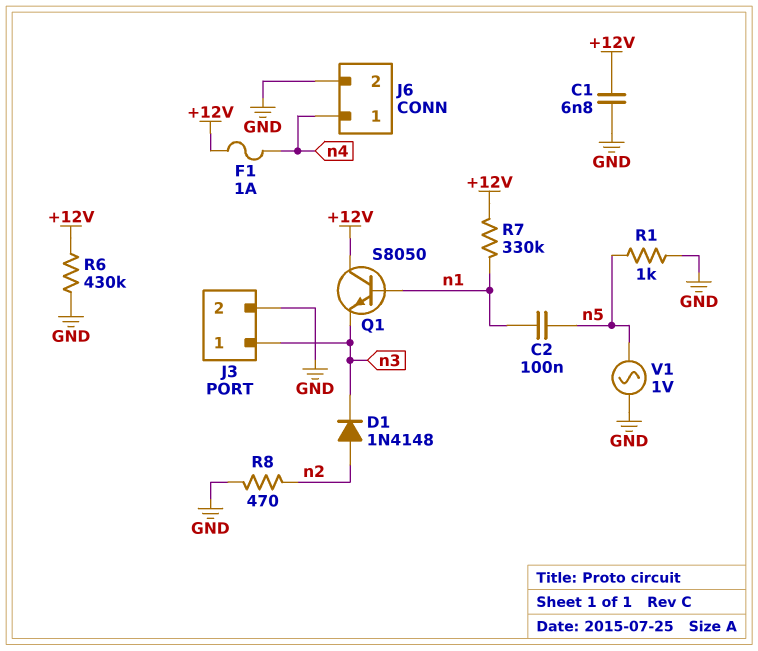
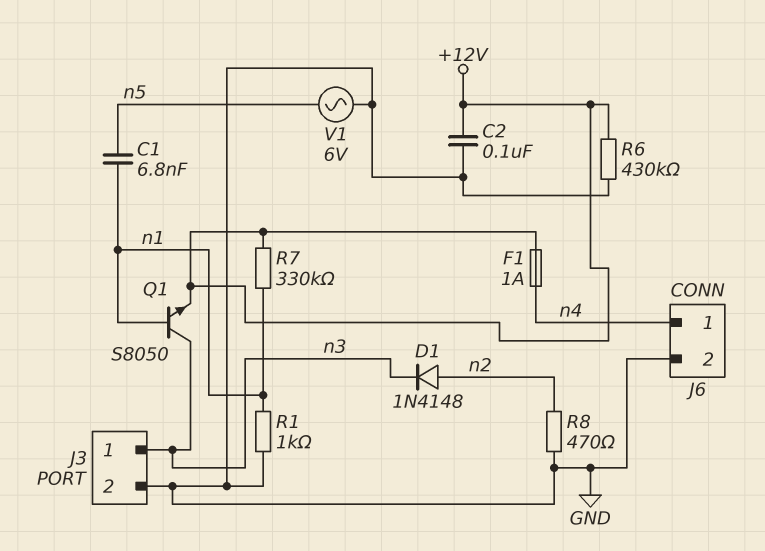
C1: 6.8nF (+12V, GND) -> 6.8nF (n1, n5)
C2: 100nF (n1, n5) -> 100nF (+12V, GND)
Q1: NPN S8050 (B n1, C +12V, E n3) -> NPN S8050 (B n1, C n3, E +12V)
R1: 1k (GND, n5) -> 1k (GND, n1)
V1: AC 1V (GND, n5) -> AC 6V (GND, n5)

